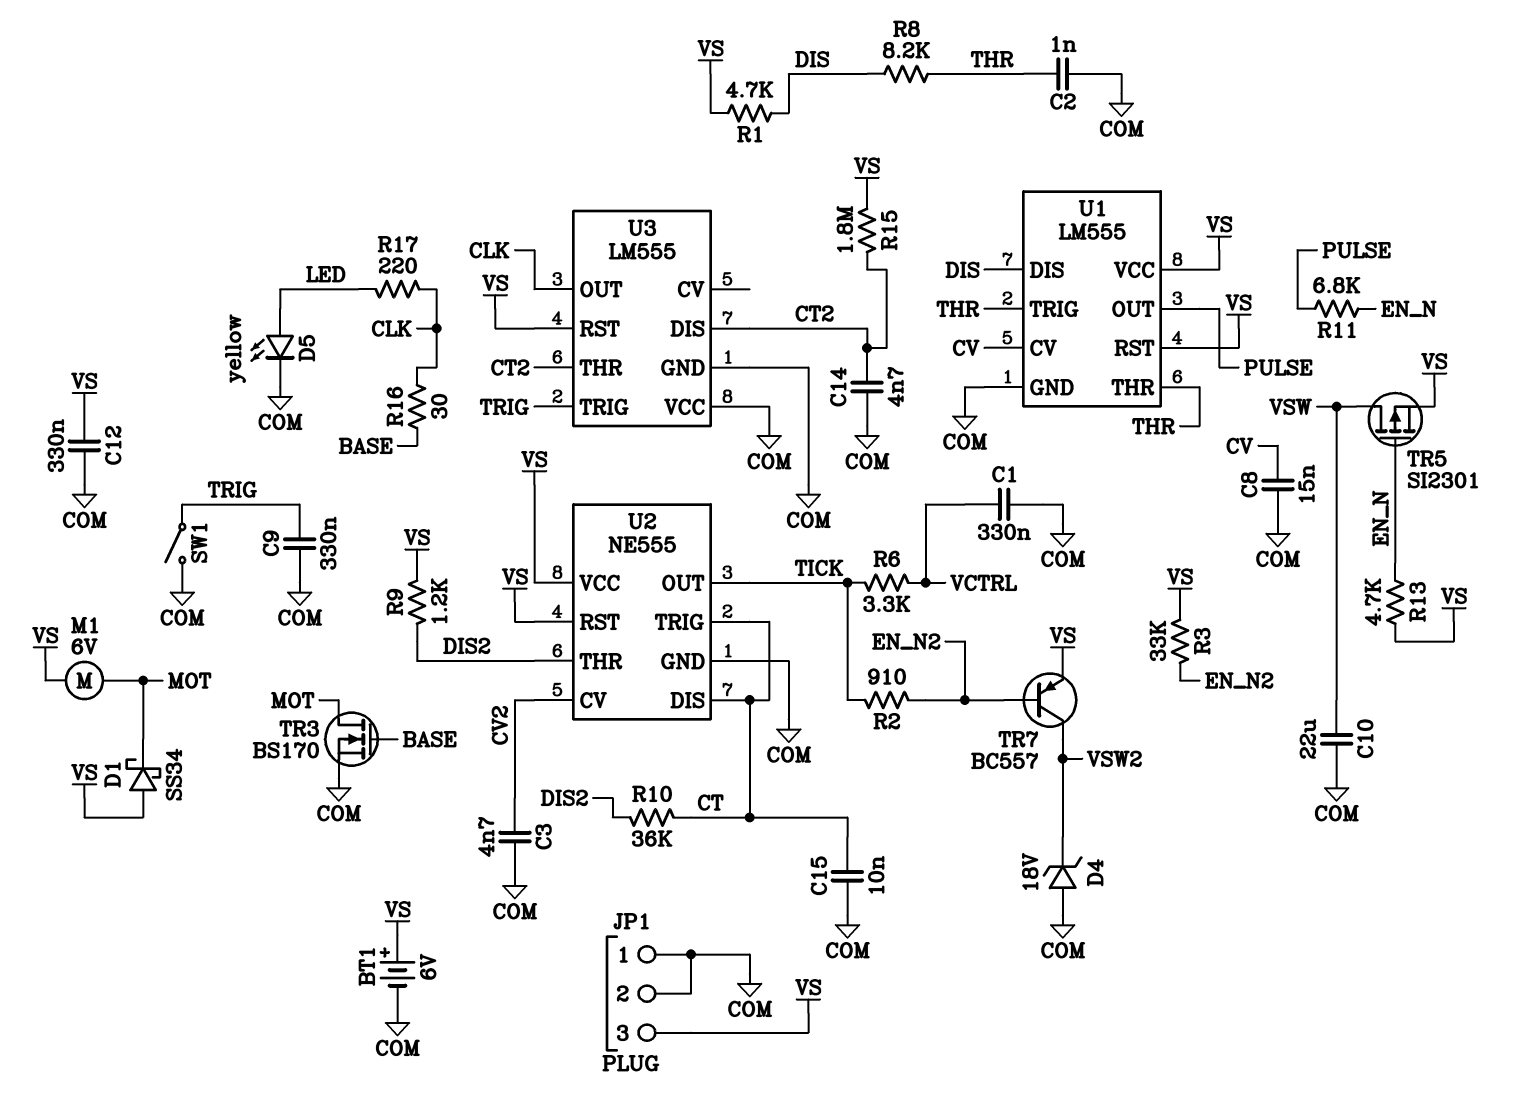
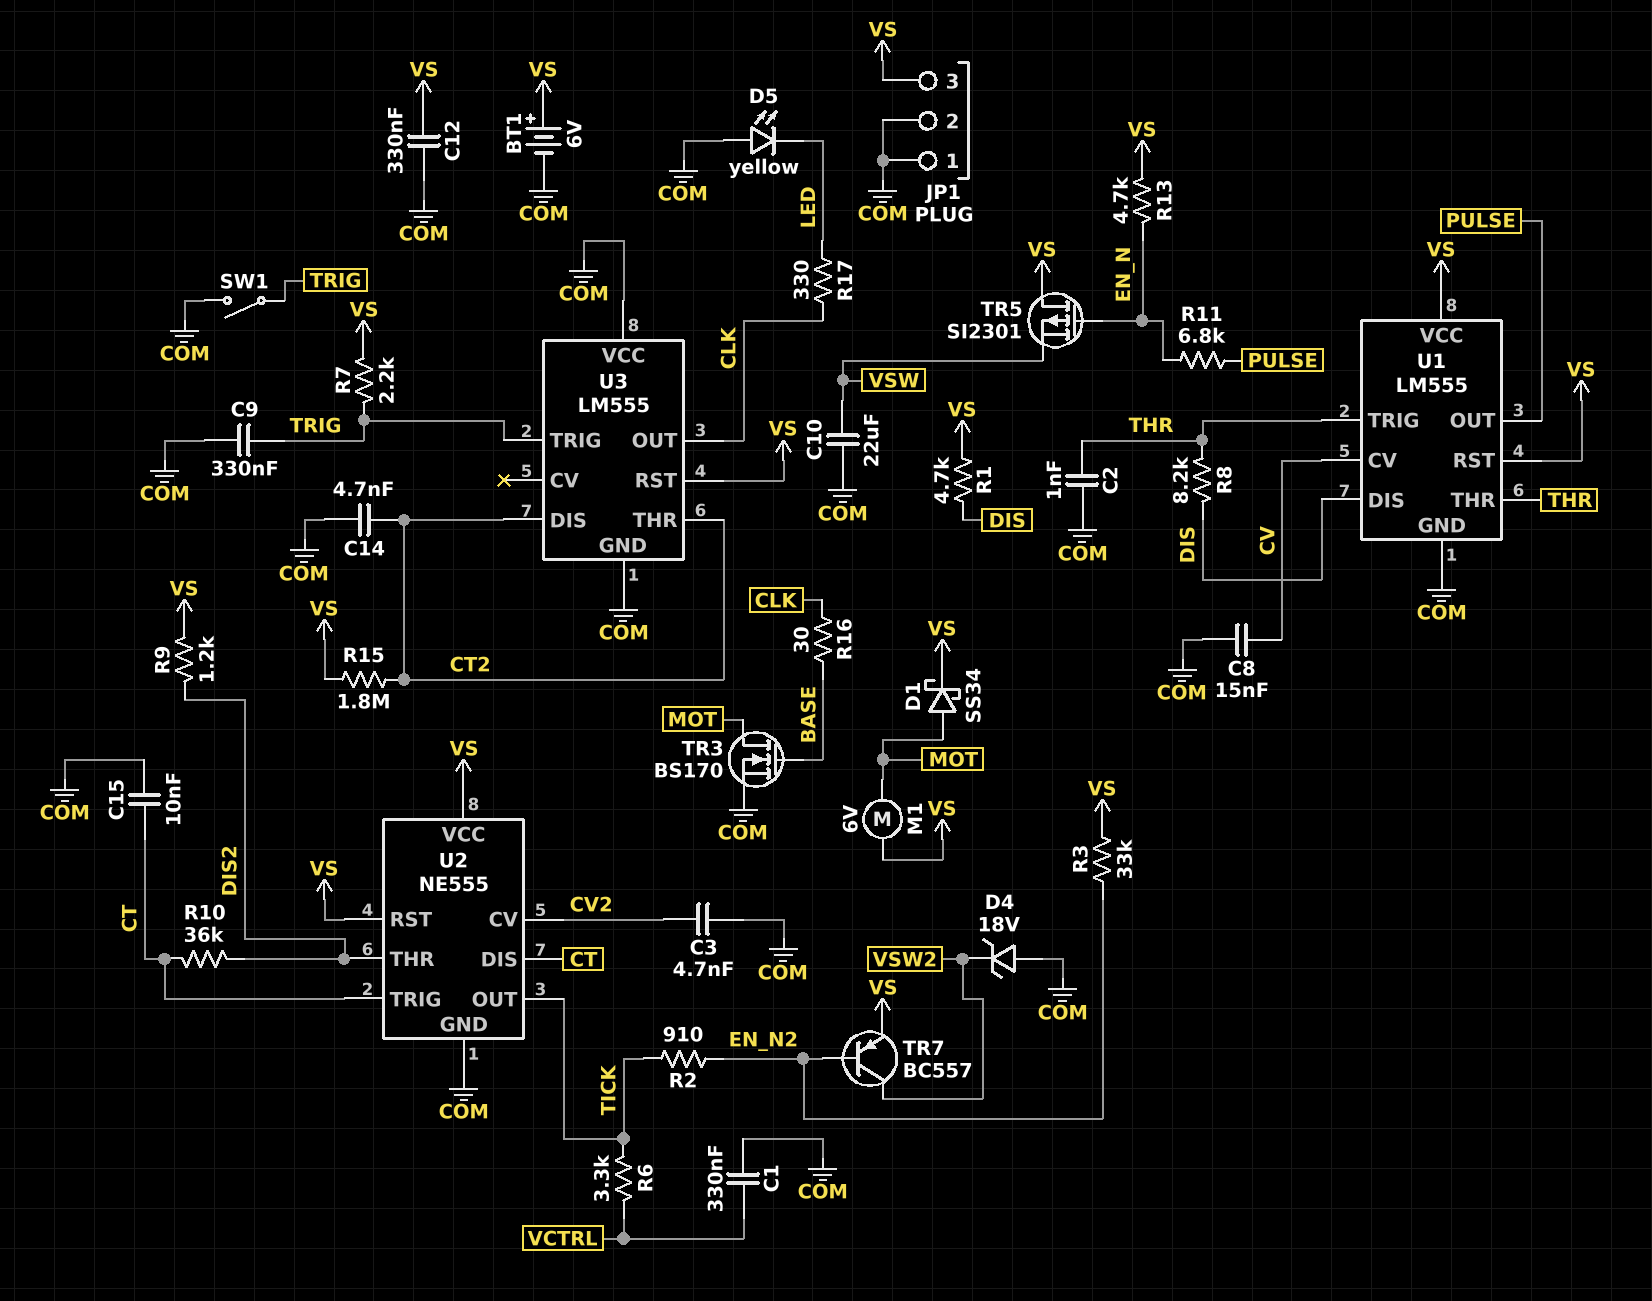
D1: schottky SS34 (A VS, K MOT) -> schottky SS34 (A MOT, K VS)
D5: LED yellow (A LED, K COM) -> LED yellow (A COM, K LED)
R7: none -> 2.2k (TRIG, VS)
R17: 220 (CLK, LED) -> 330 (CLK, LED)
TR5: PMOS SI2301 (G EN_N, D VSW, S VS) -> PMOS SI2301 (G EN_N, D VS, S VSW)

